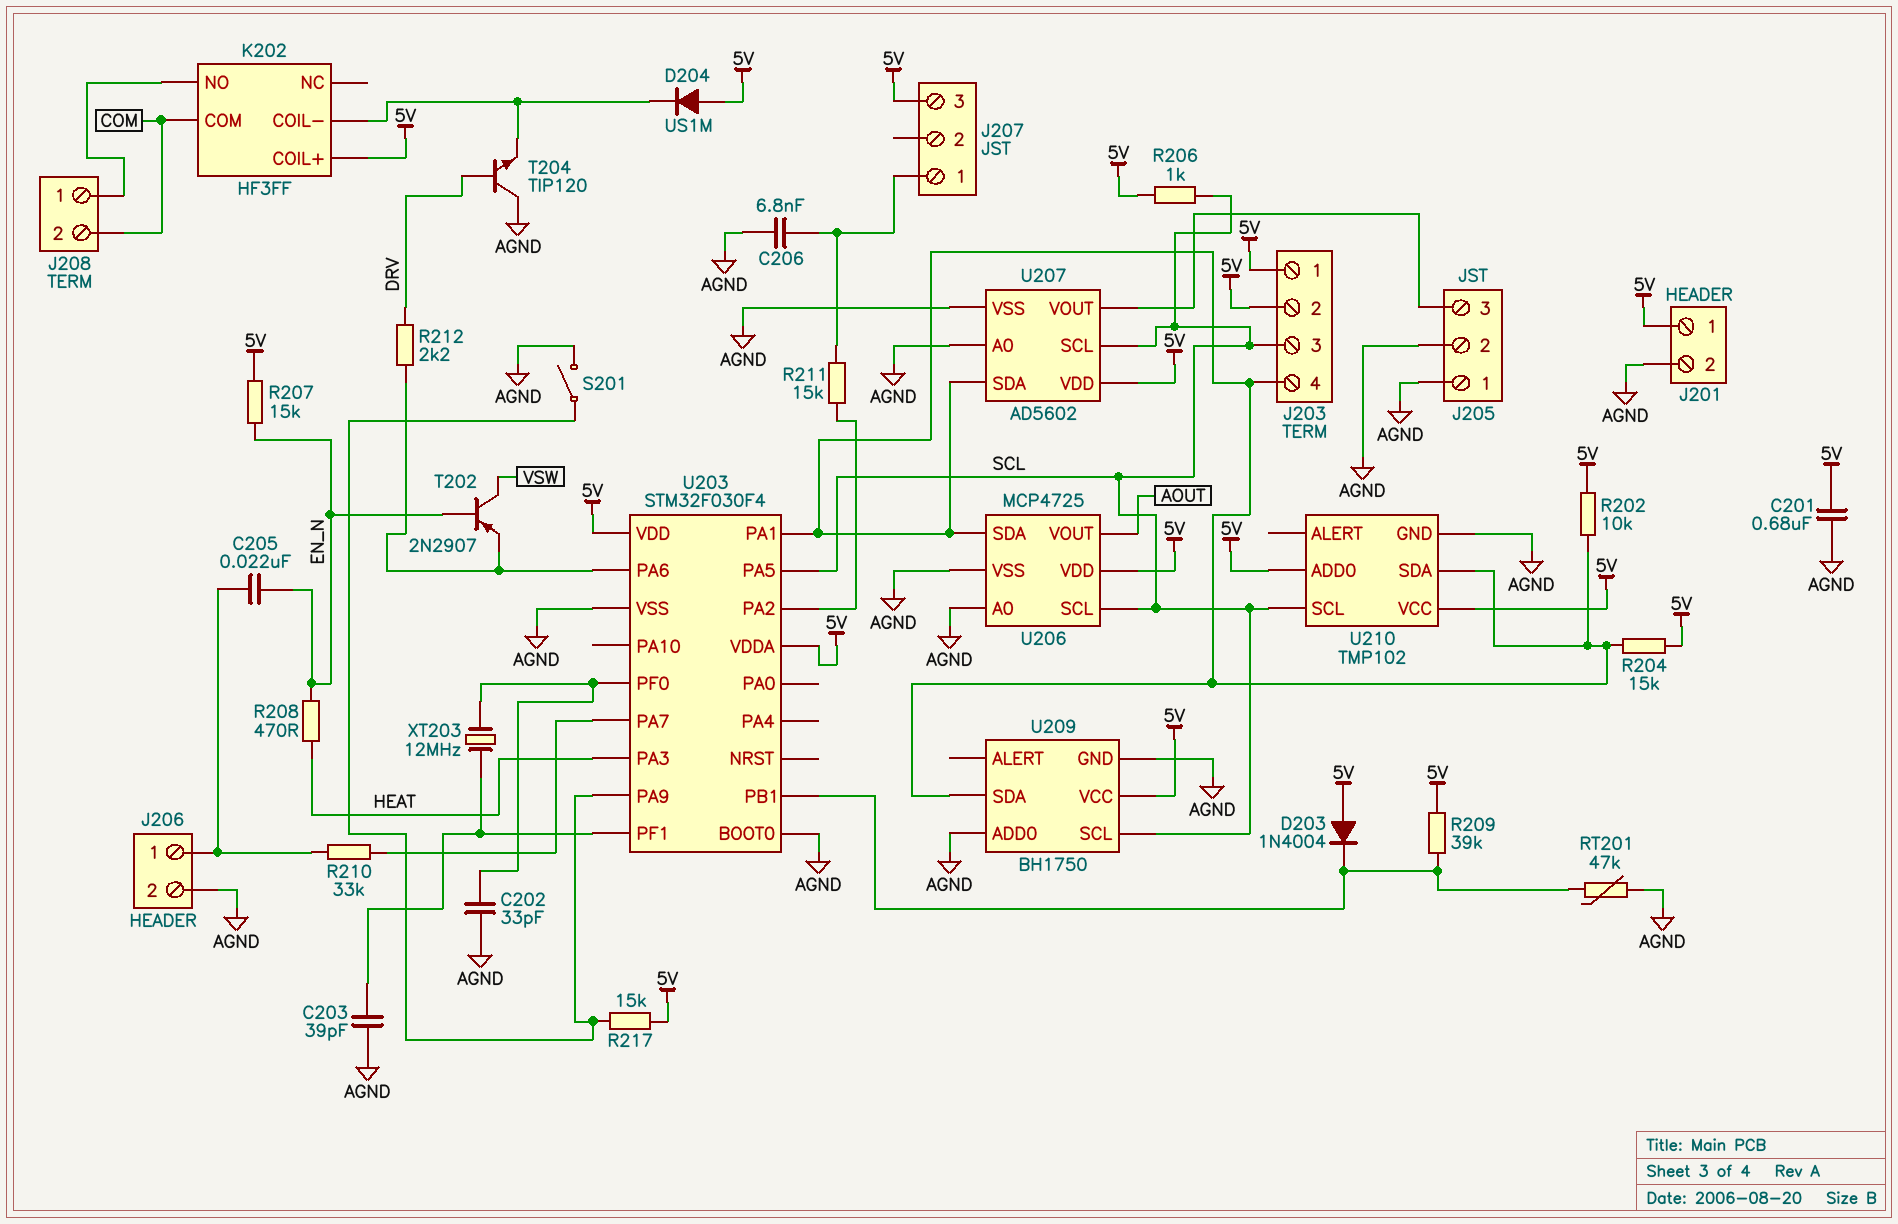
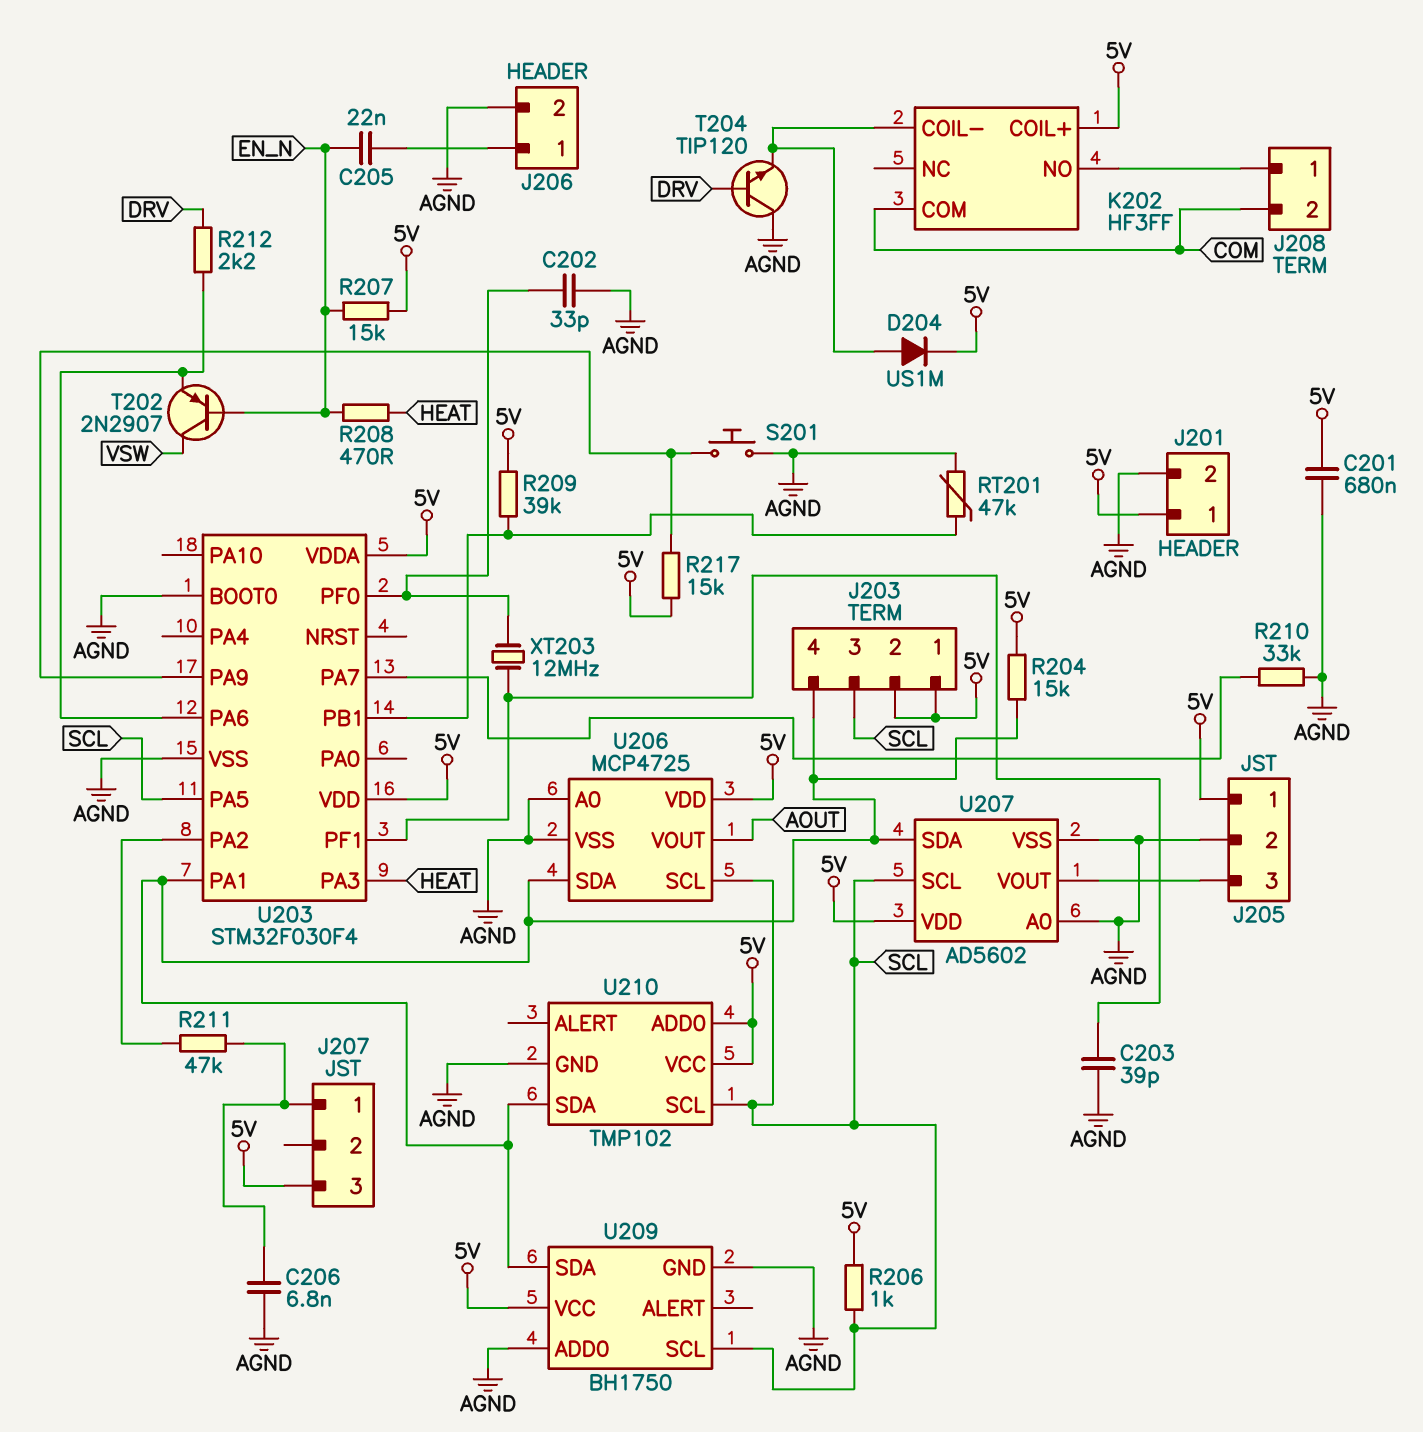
D203: diode 1N4004 (A 5V, K U203/PB1) -> none
D204: diode US1M (A 5V, K K202/COIL-) -> diode US1M (A K202/COIL-, K 5V)
J205 pin 1: AGND -> 5V
R202: 10k (5V, J203/4) -> none
R210: 33k (J206/1, U203/PA7) -> 33k (AGND, U203/PA7)
R211: 15k (J207/1, U203/PA2) -> 47k (J207/1, U203/PA2)
S201: switch (AGND, U203/PA9) -> button (AGND, U203/PA9)

